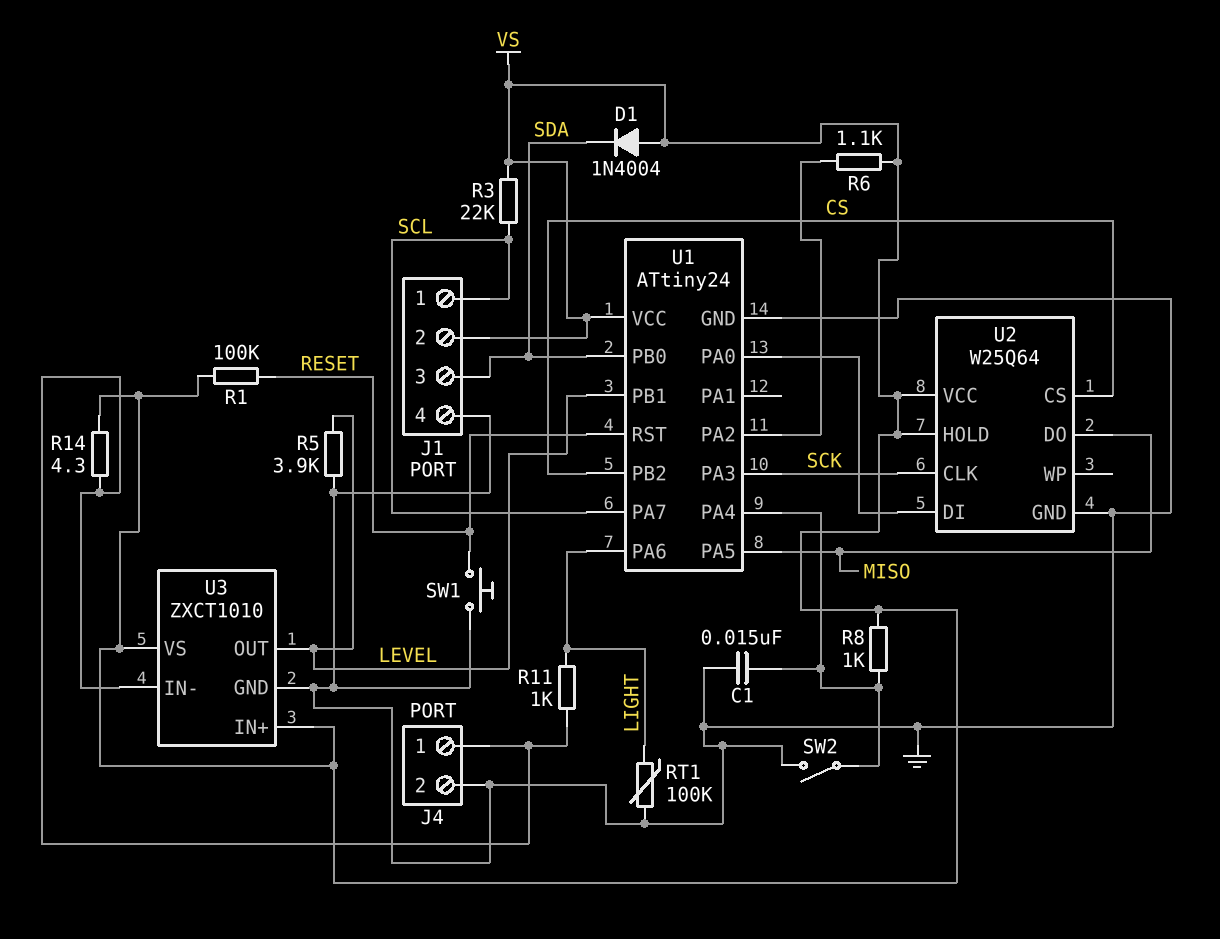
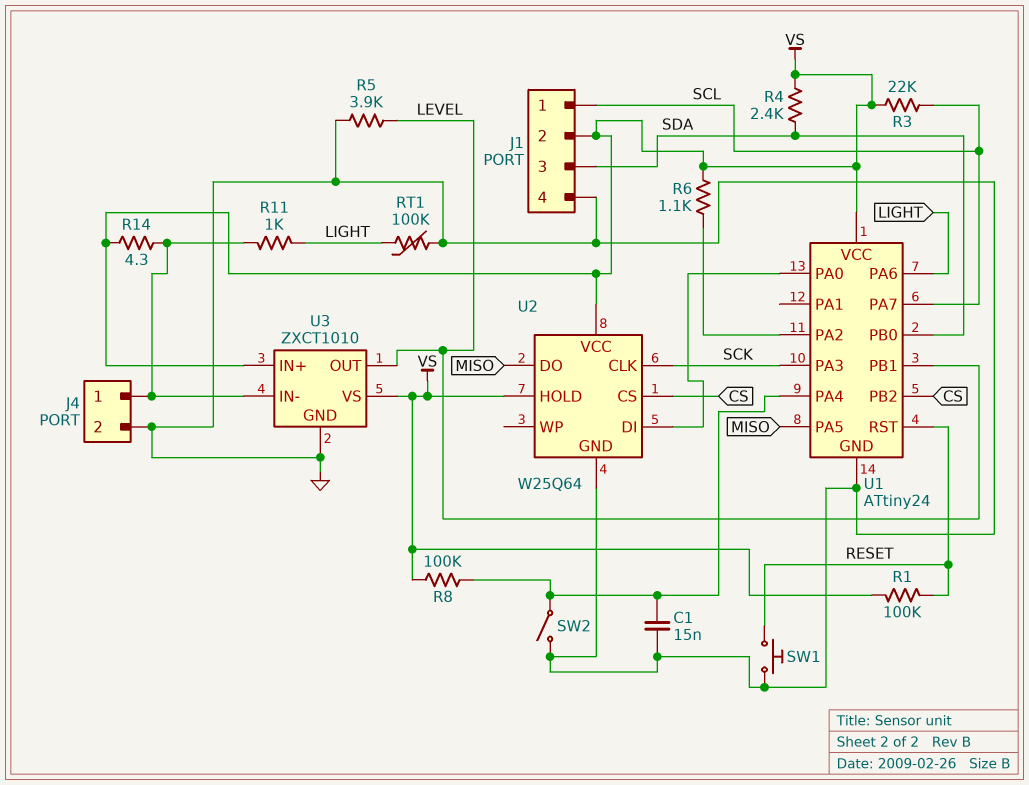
D1: diode 1N4004 (A VS, K SDA) -> none
R4: none -> 2.4k (SDA, VS)
R8: 1k (U1/PA4, VS) -> 100k (U1/PA4, VS)

